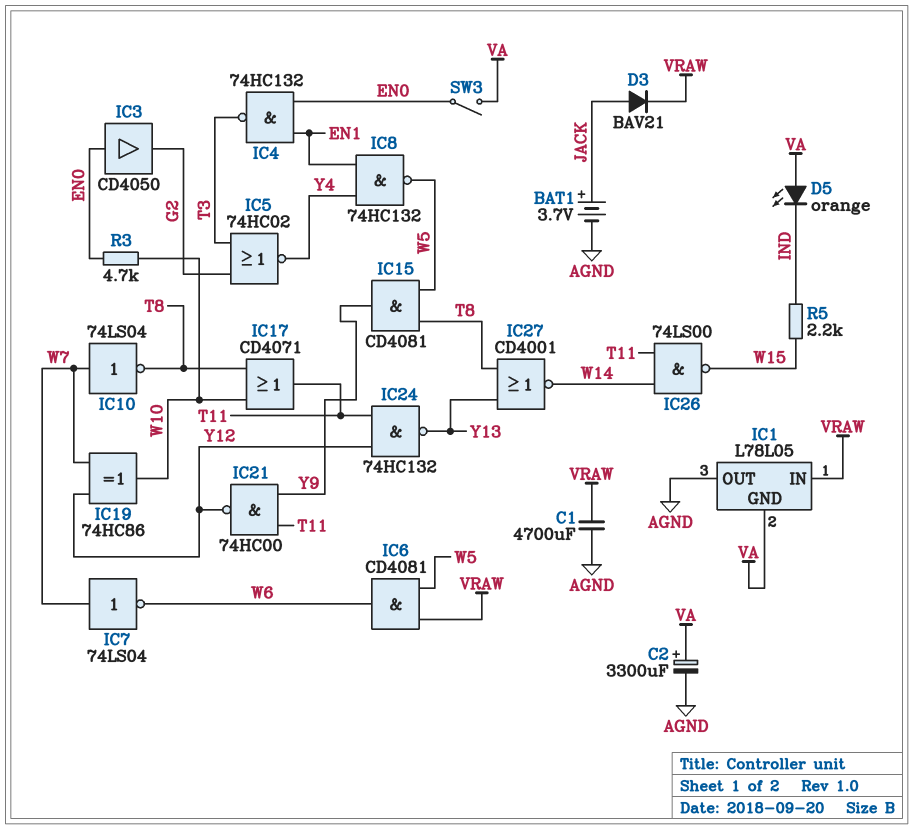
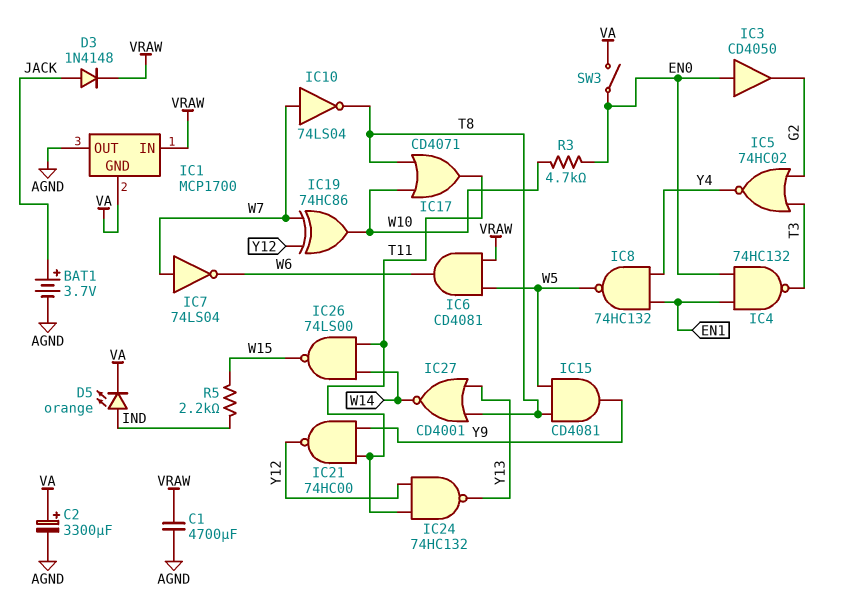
D3: diode BAV21 (A JACK, K VRAW) -> diode 1N4148 (A JACK, K VRAW)
D5: LED orange (A VA, K IND) -> LED orange (A IND, K VA)
IC1: L78L05 -> MCP1700

